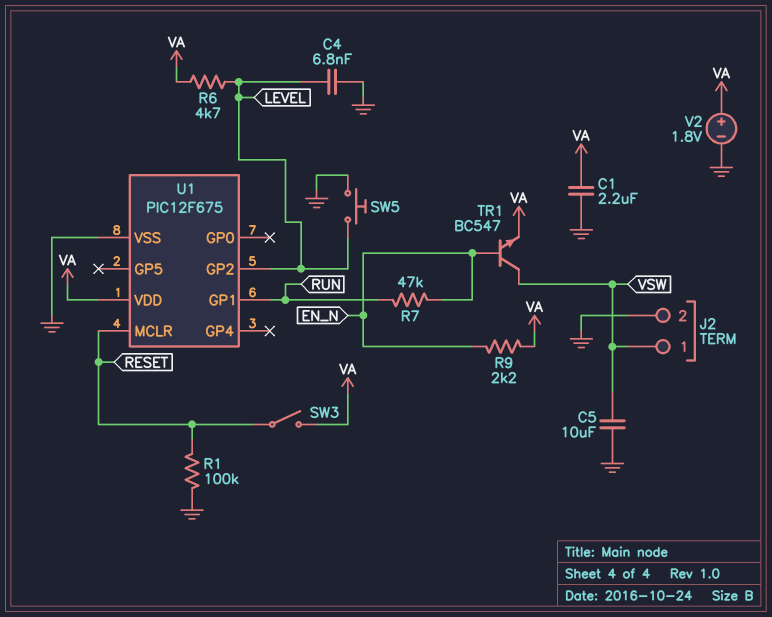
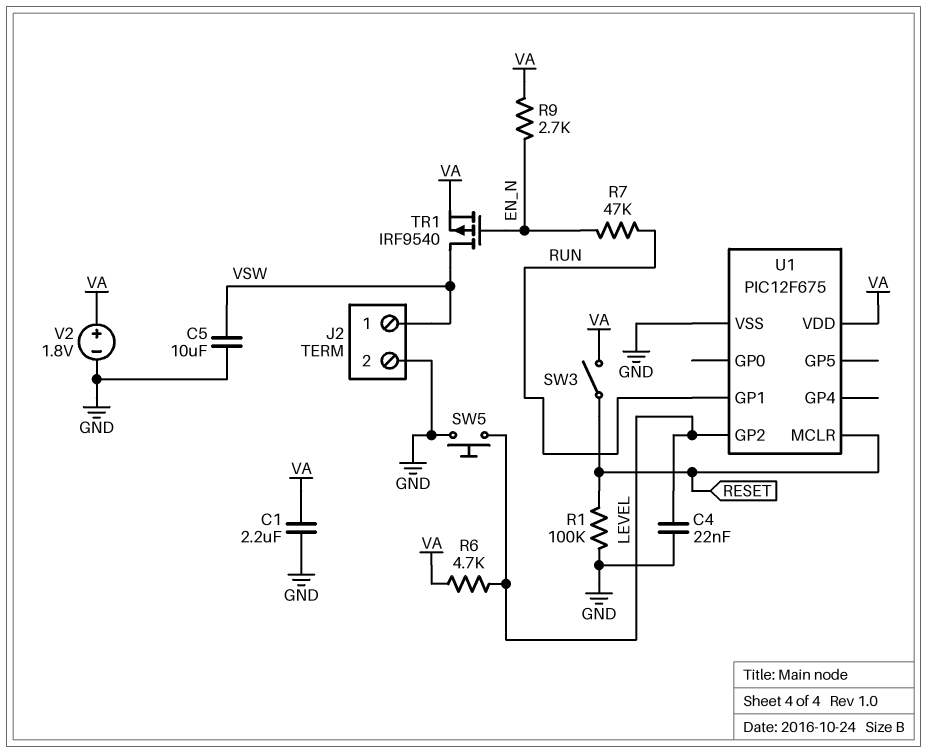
C4: 6.8nF (GND, LEVEL) -> 22nF (GND, LEVEL)
R9: 2.2k (EN_N, VA) -> 2.7k (EN_N, VA)
TR1: NPN BC547 (B EN_N, C VSW, E VA) -> PMOS IRF9540 (G EN_N, D VSW, S VA)

